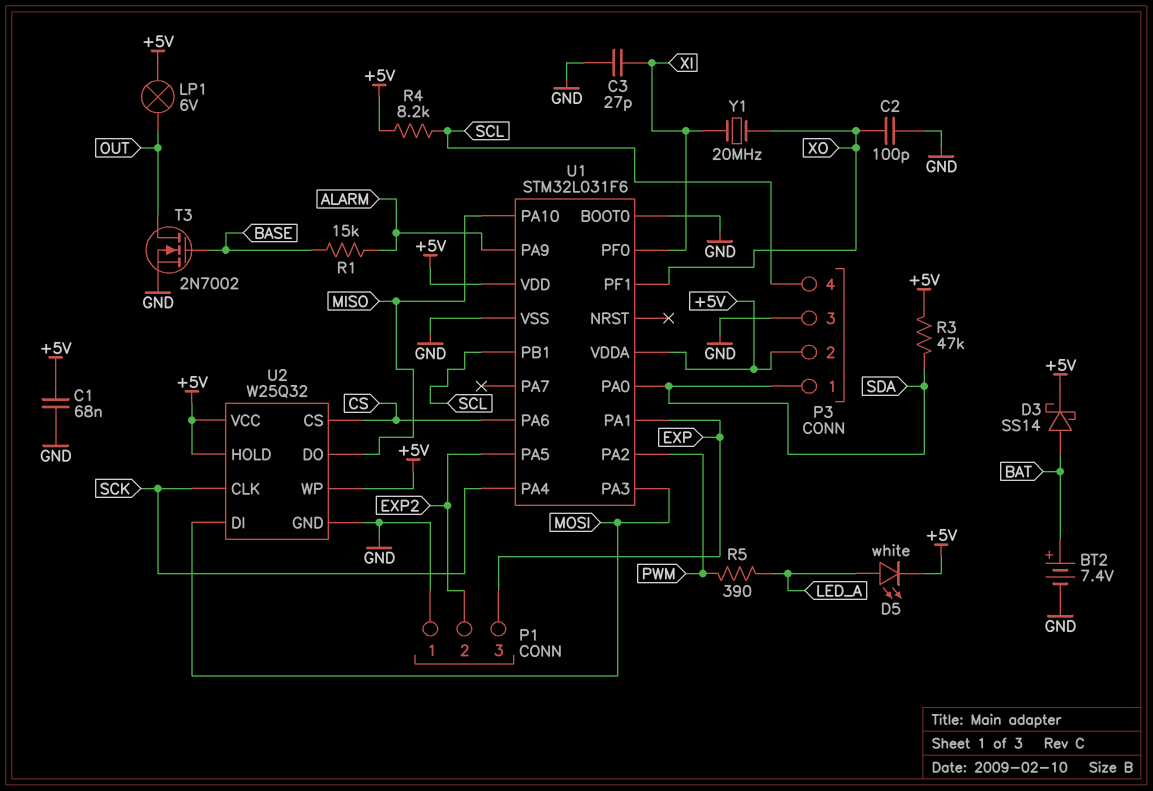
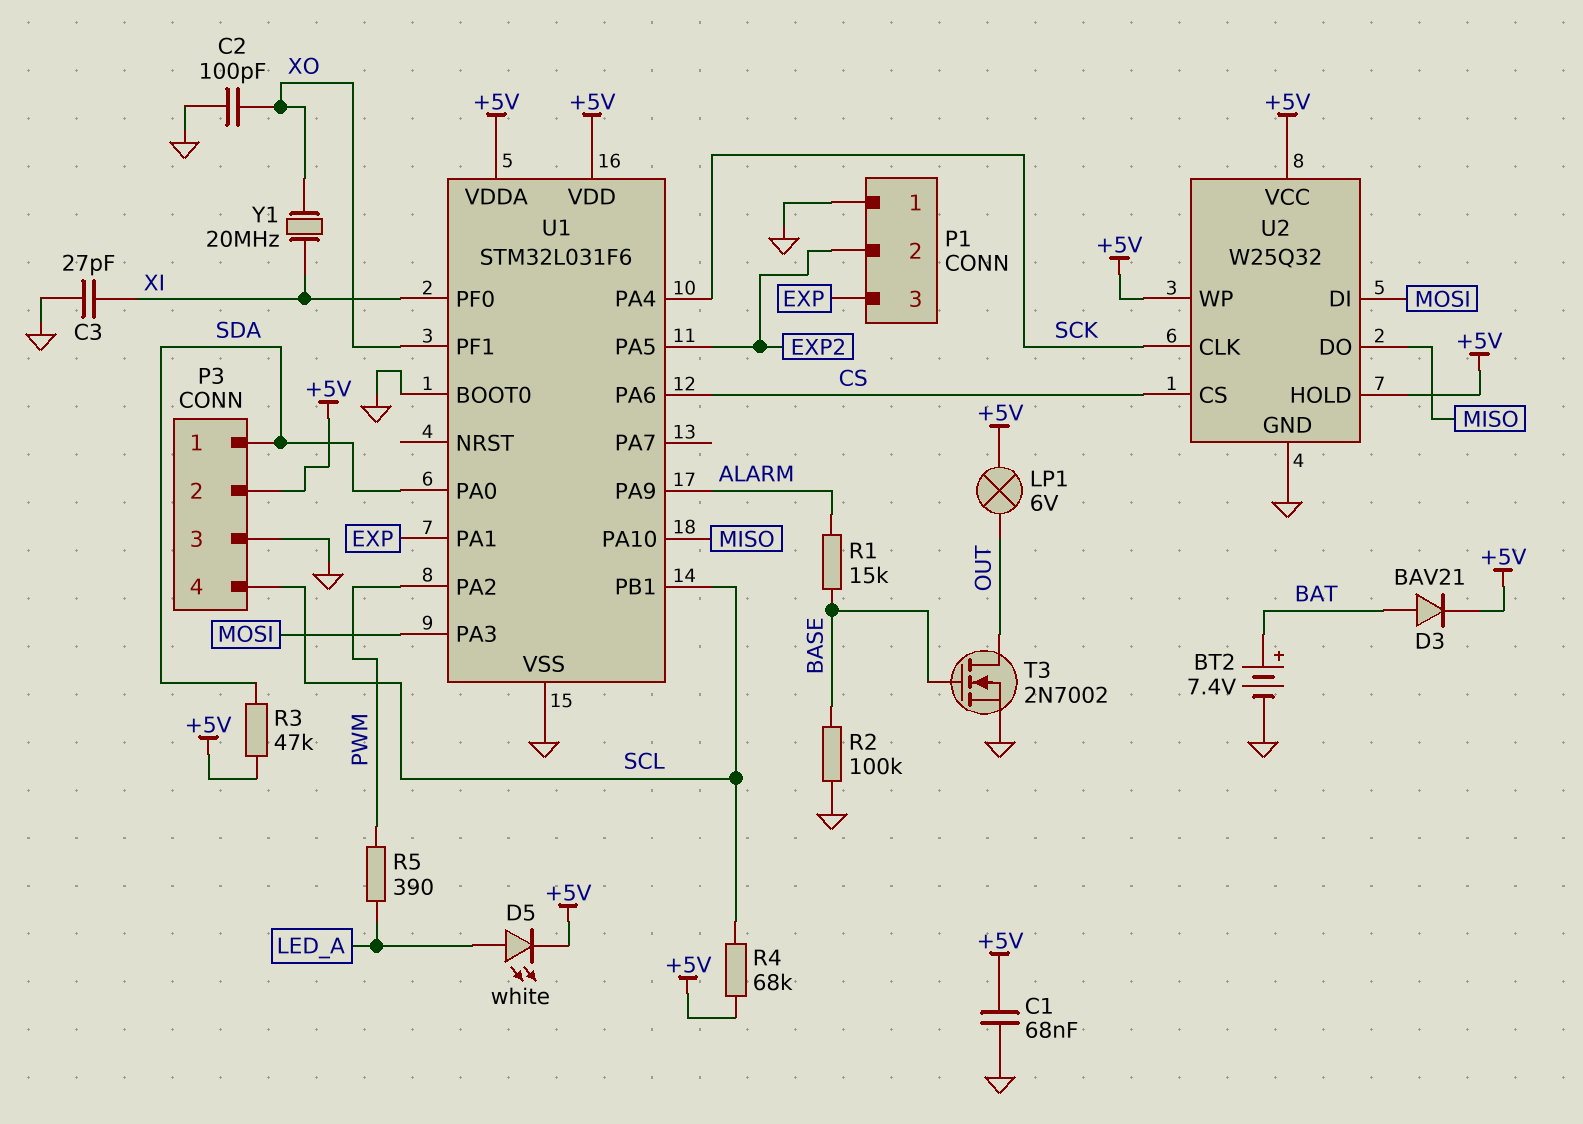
D3: schottky SS14 (A BAT, K +5V) -> diode BAV21 (A BAT, K +5V)
R2: none -> 100k (BASE, GND)
R4: 8.2k (+5V, SCL) -> 68k (+5V, SCL)

